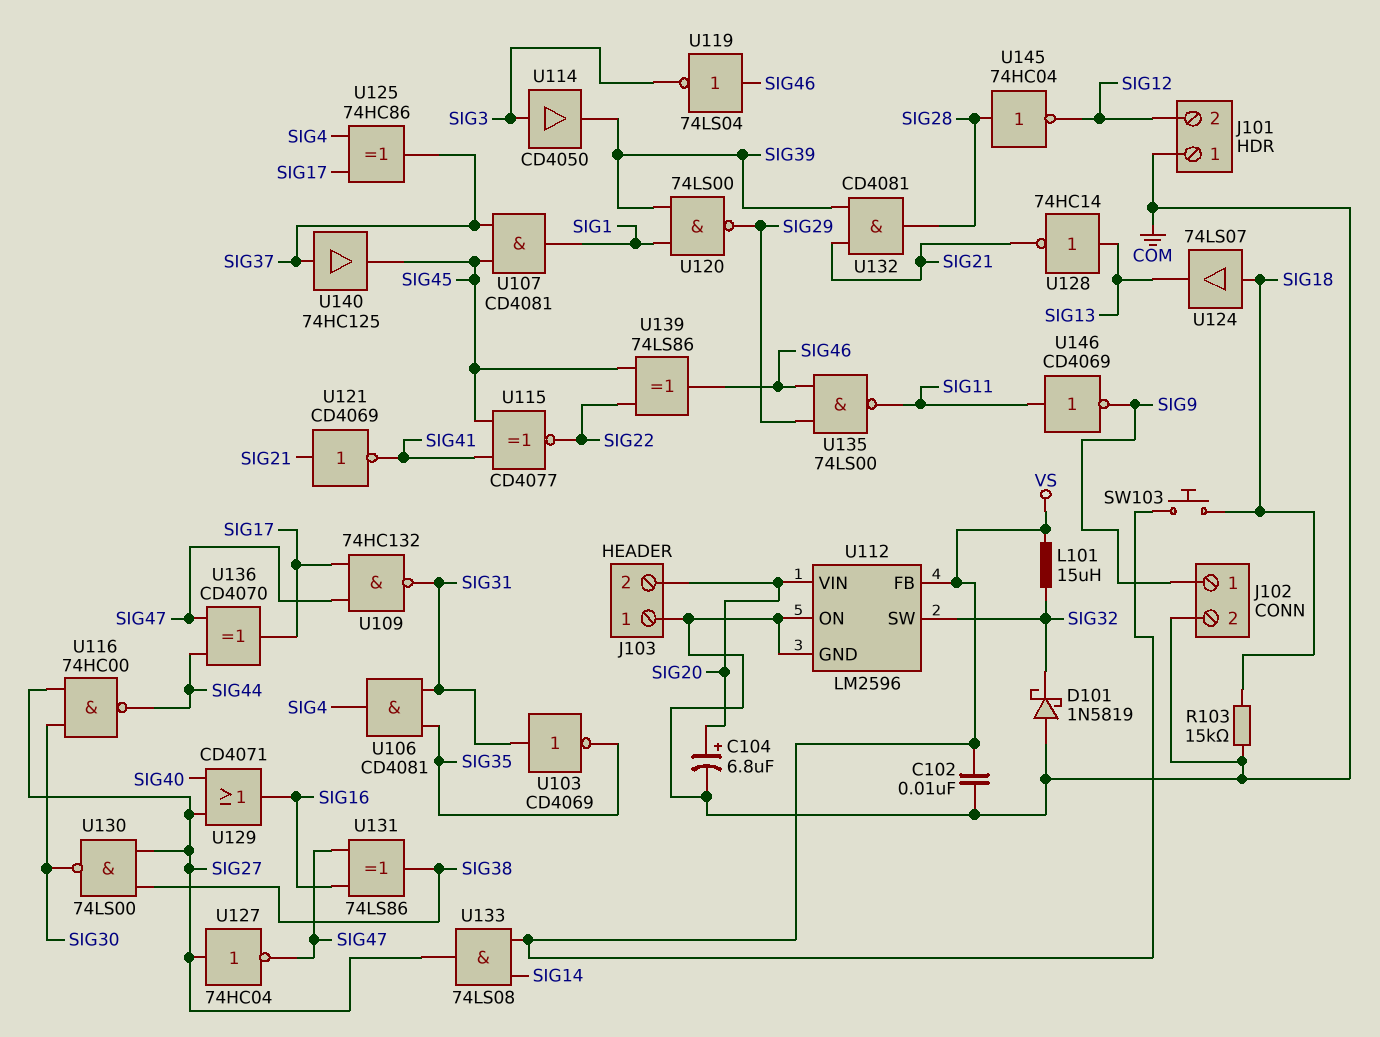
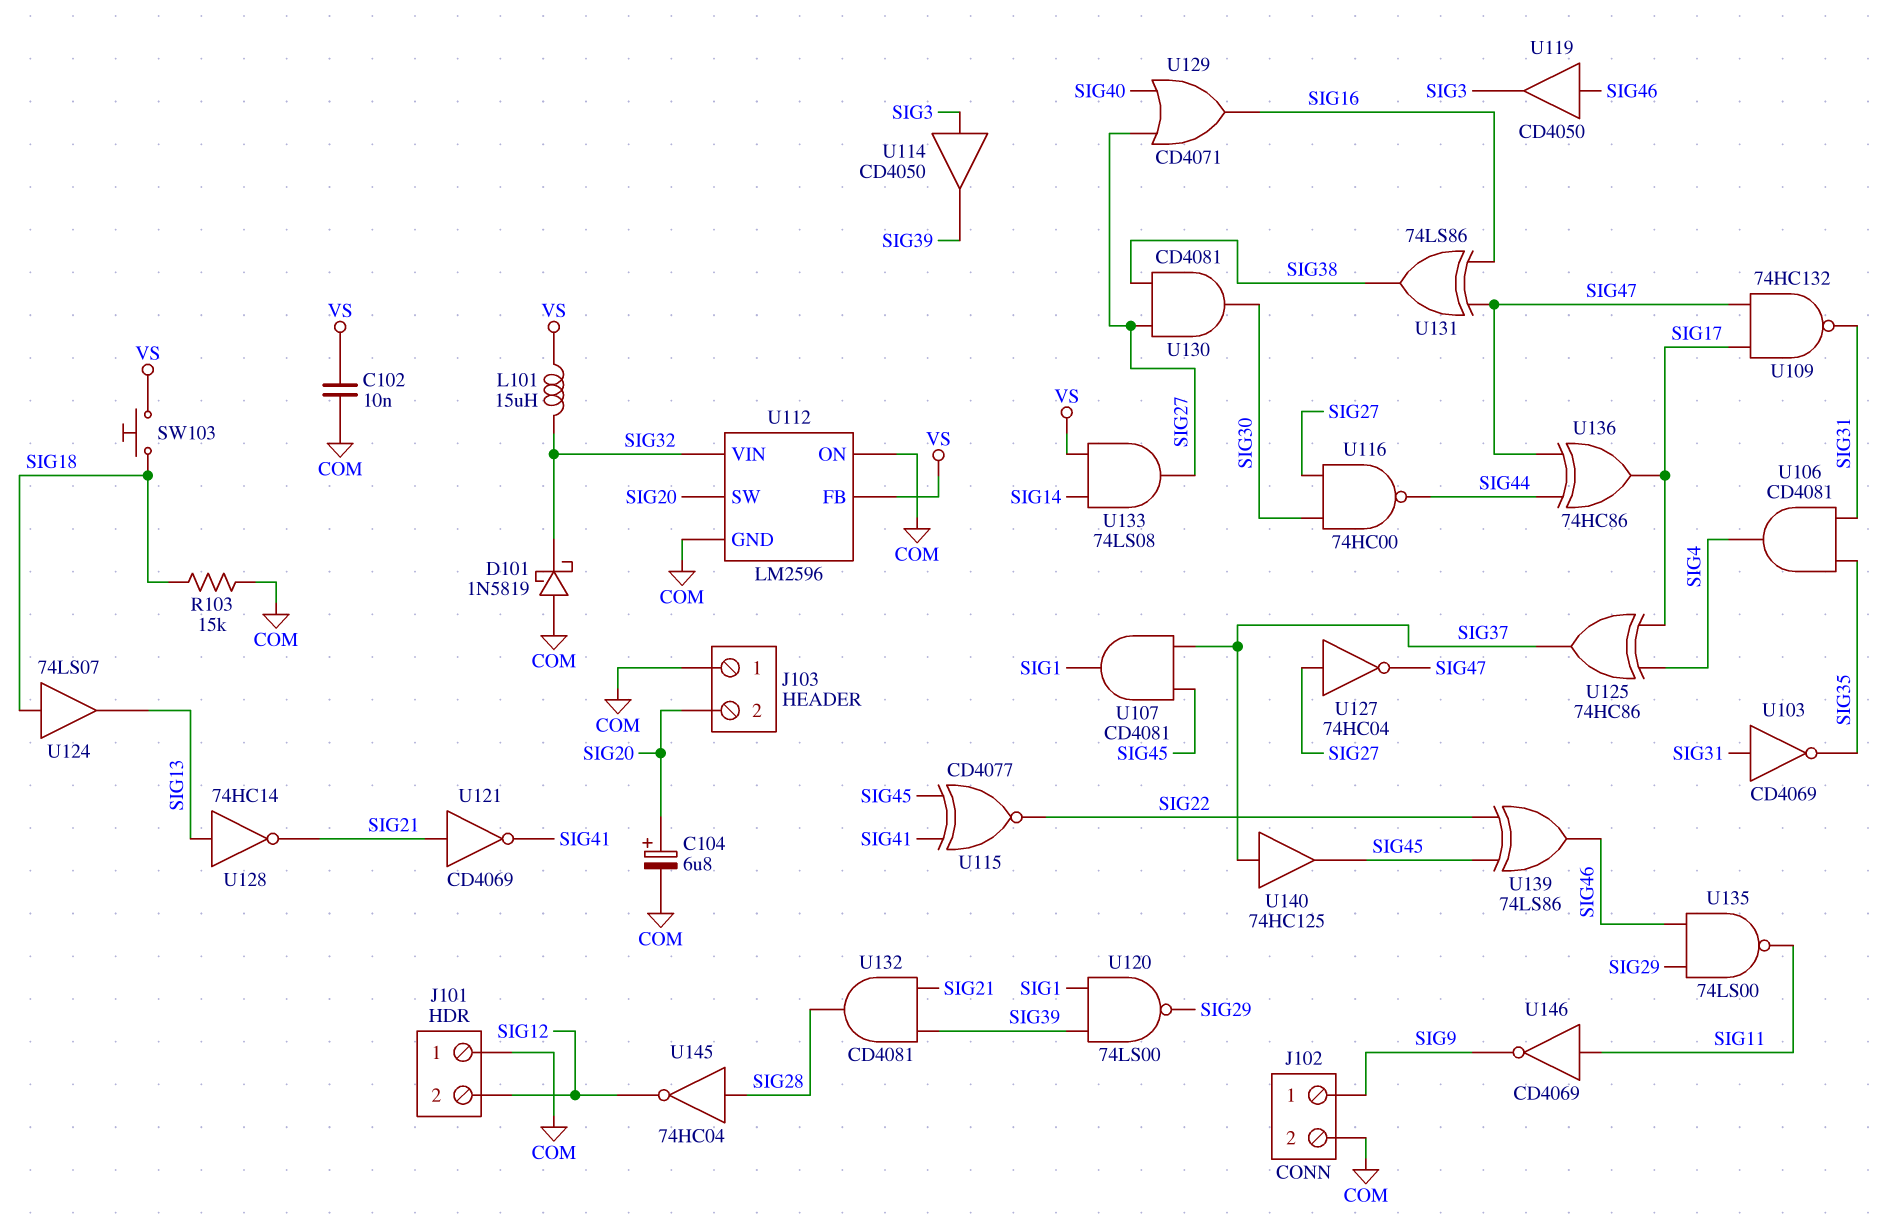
U112 pin SW: SIG32 -> SIG20
U112 pin VIN: SIG20 -> SIG32
U119: NOT 74LS04 (in SIG46, out SIG3) -> buffer CD4050 (in SIG46, out SIG3)
U130: NAND 74LS00 (in SIG27, in SIG38, out SIG30) -> AND CD4081 (in SIG27, in SIG38, out SIG30)
U136: XOR CD4070 (in SIG44, in SIG47, out SIG17) -> XOR 74HC86 (in SIG44, in SIG47, out SIG17)

